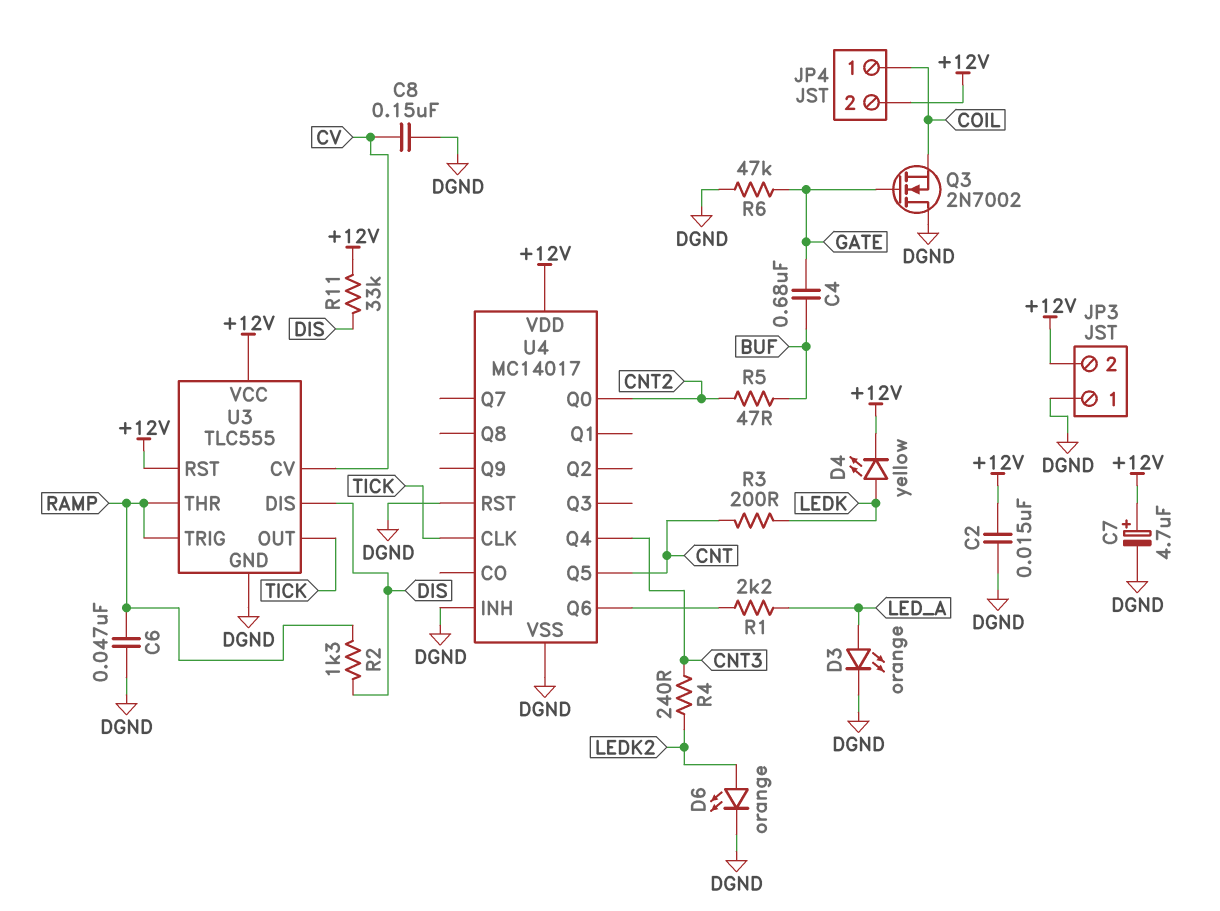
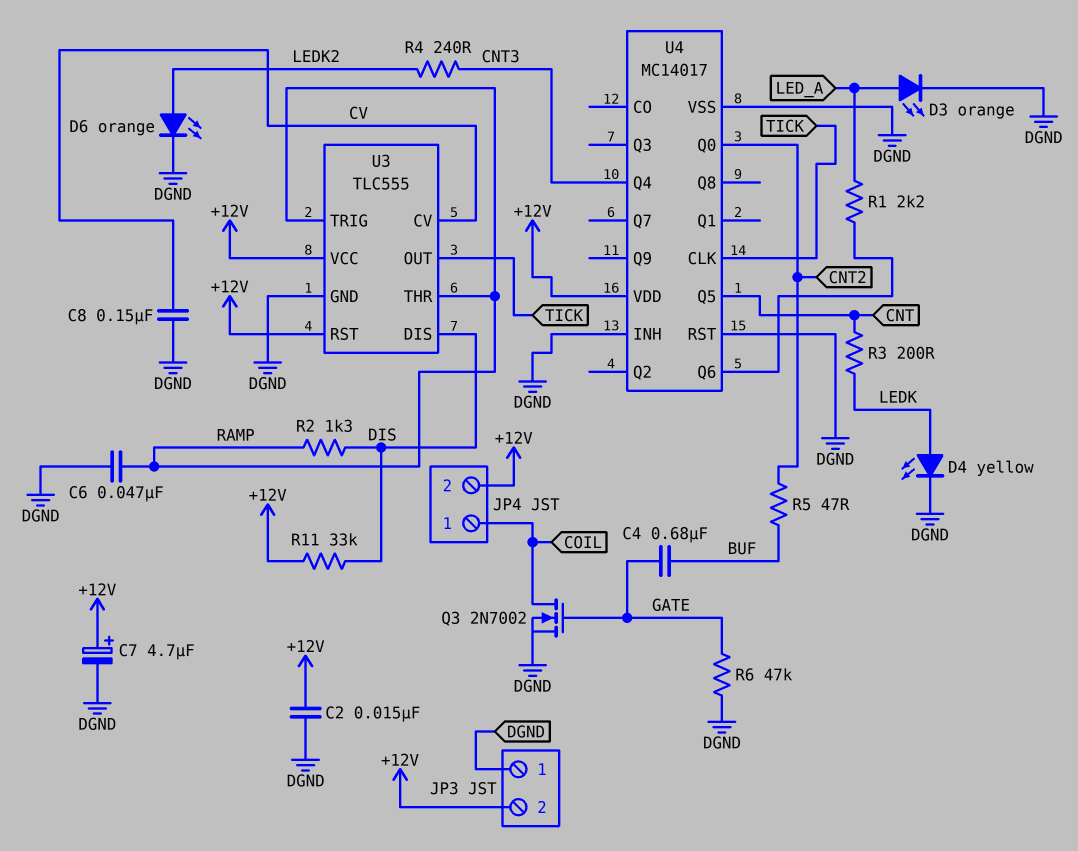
D4: LED yellow (A LEDK, K +12V) -> LED yellow (A LEDK, K DGND)
Q3: NMOS 2N7002 (G GATE, D DGND, S COIL) -> NMOS 2N7002 (G GATE, D COIL, S DGND)

